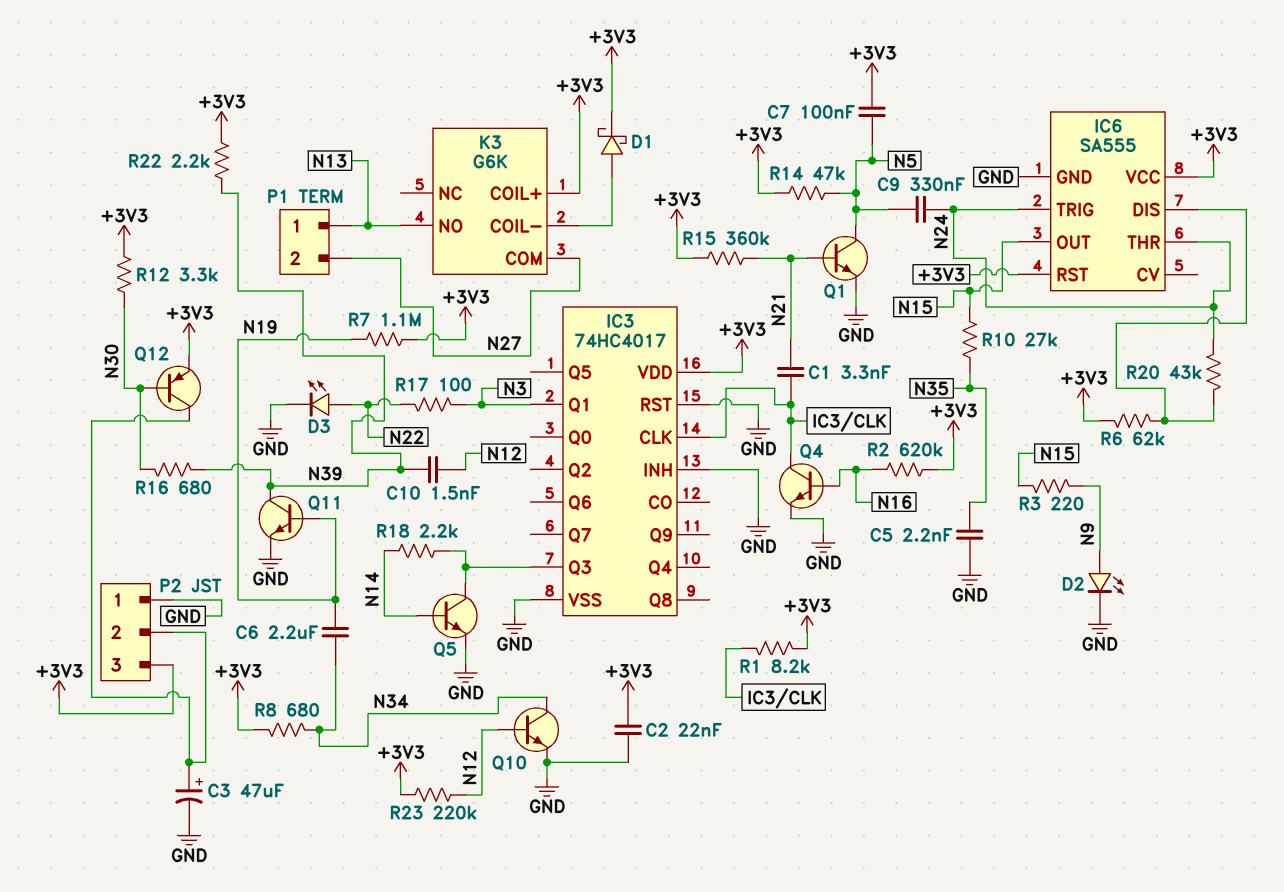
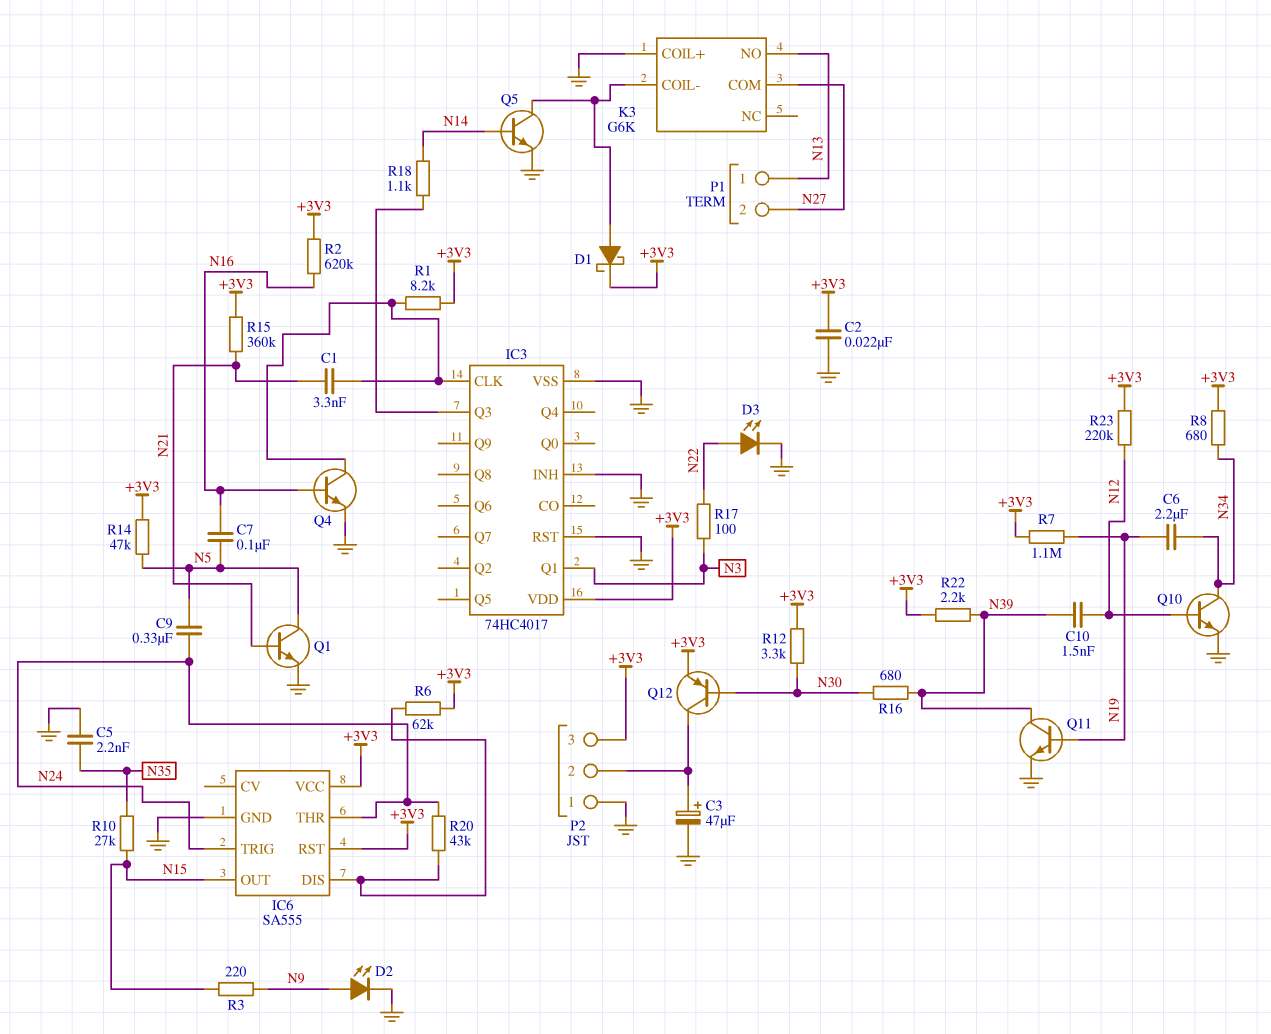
C7: 100nF (+3V3, N5) -> 100nF (N5, N16)
K3 pin COIL+: +3V3 -> GND
Q5: NPN (B N14, C IC3/Q3, E GND) -> NPN (B N14, C K3/COIL-, E GND)
R18: 2.2k (IC3/Q3, N14) -> 1.1k (IC3/Q3, N14)

